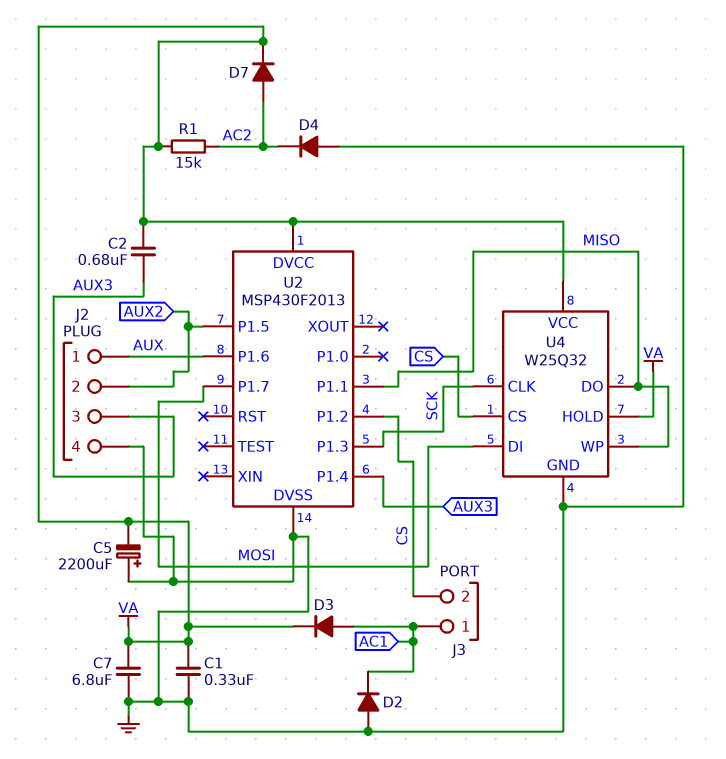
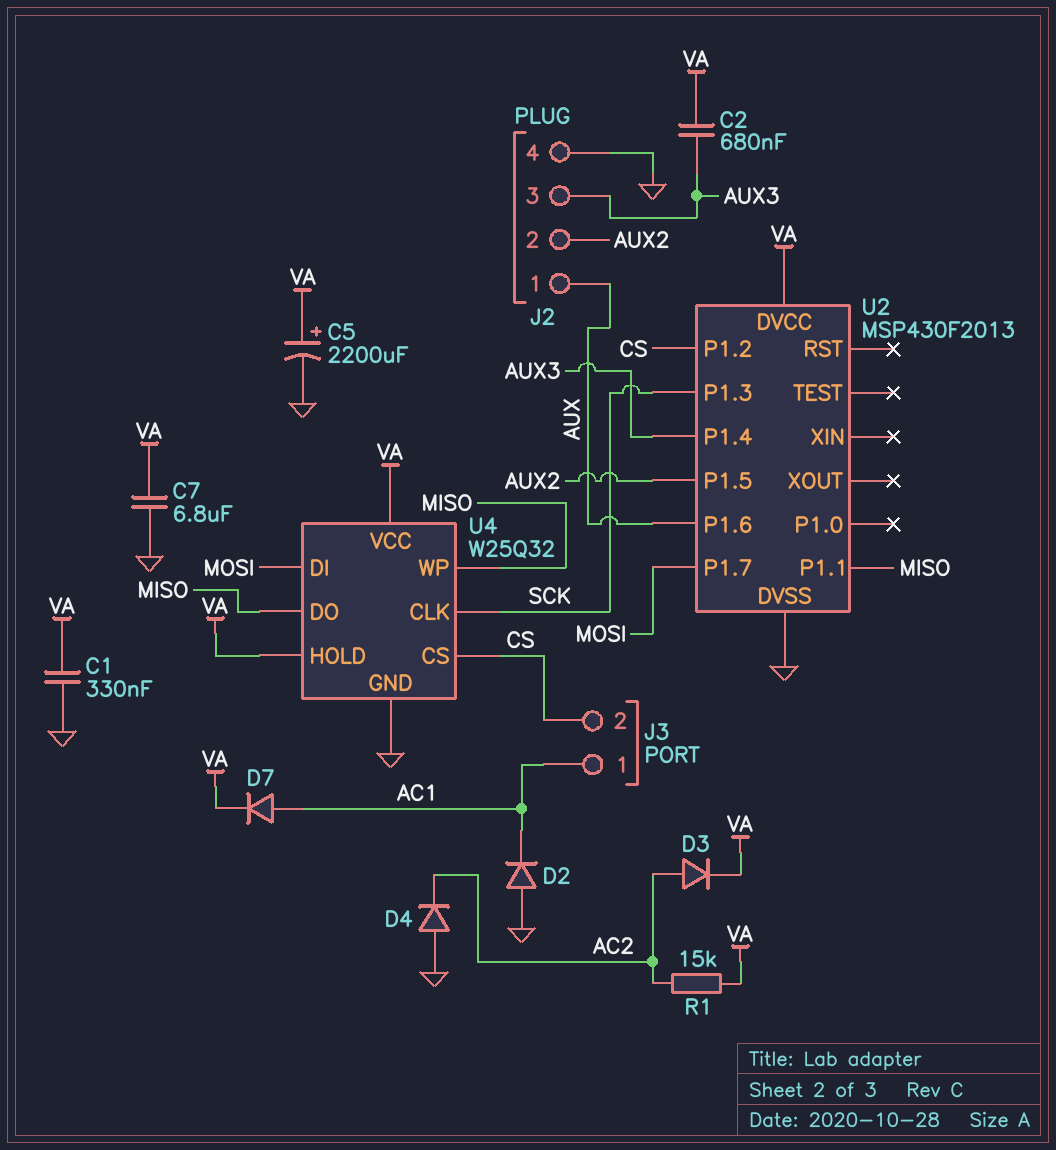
C5: 2200uF (plus GND, minus VA) -> 2200uF (plus VA, minus GND)
D3: diode (A AC1, K VA) -> diode (A AC2, K VA)
D7: diode (A AC2, K VA) -> diode (A AC1, K VA)

